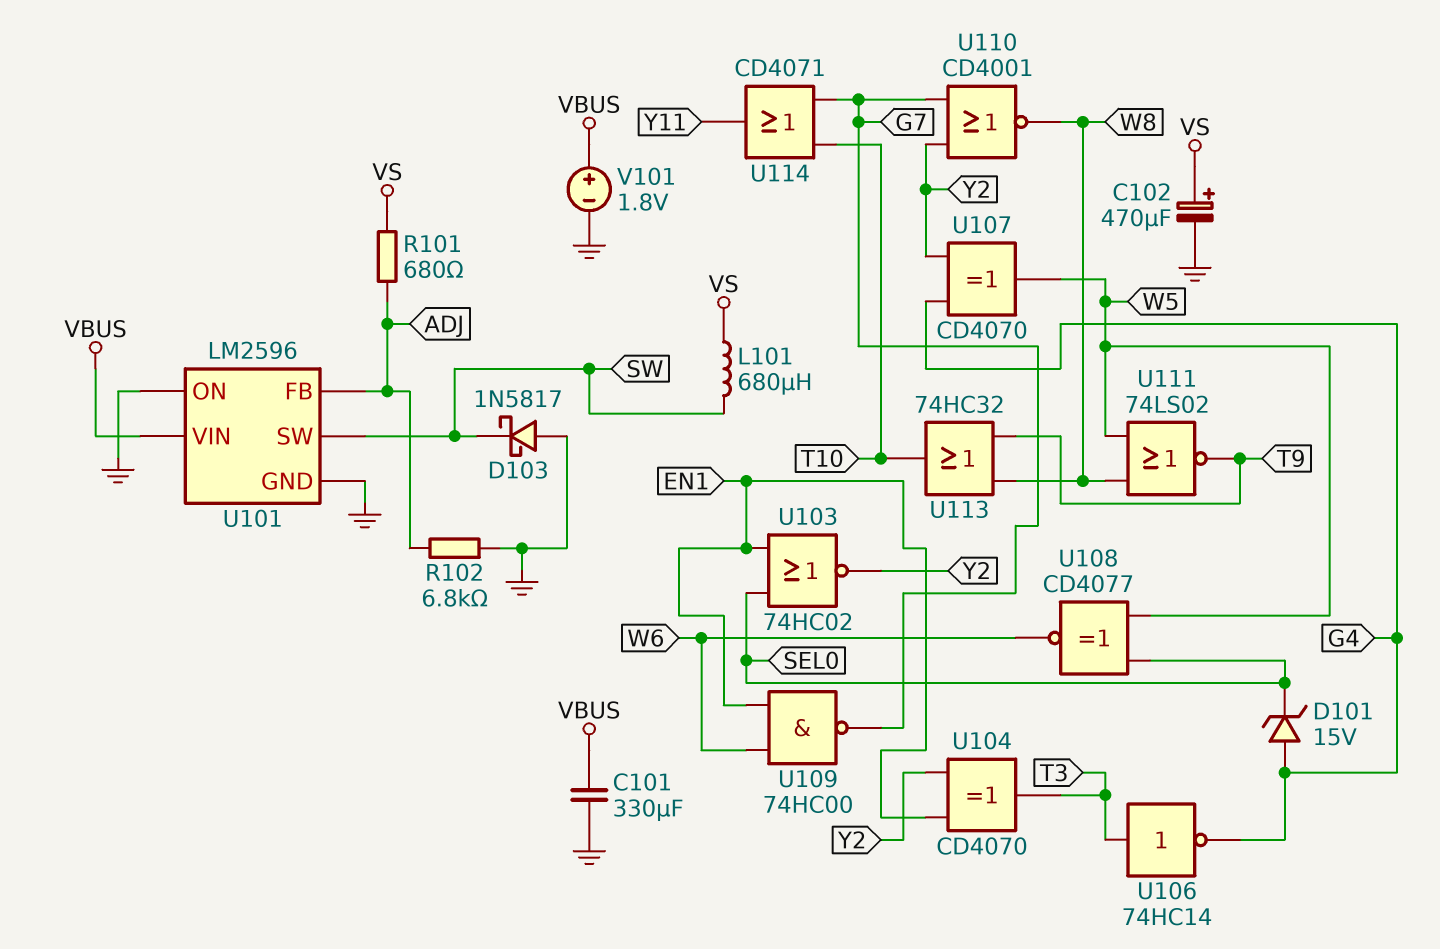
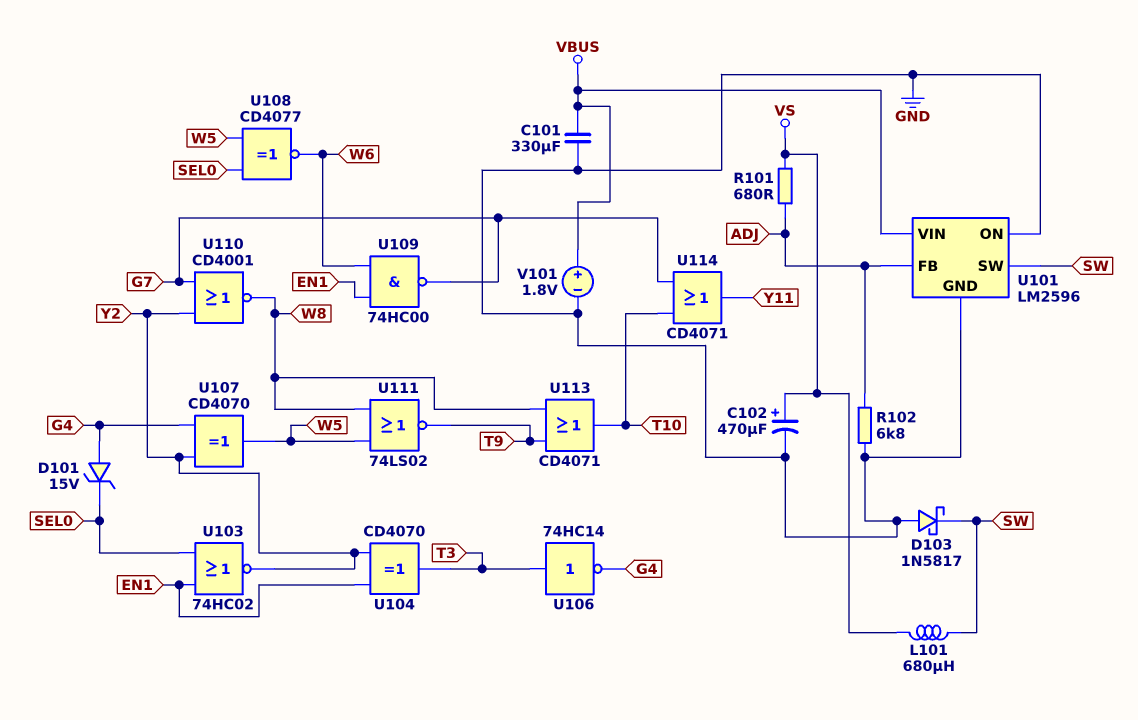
U113: OR 74HC32 (in T9, in W8, out T10) -> OR CD4071 (in T9, in W8, out T10)

